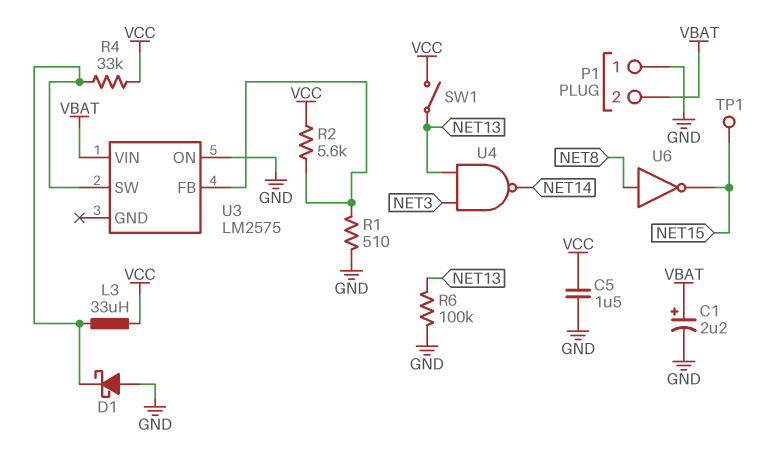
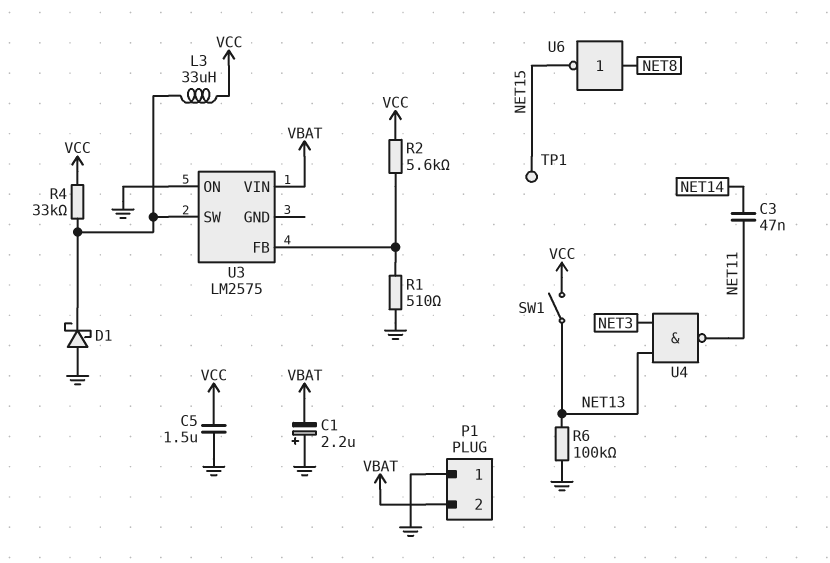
C1: 2.2uF (plus VBAT, minus GND) -> 2.2uF (plus GND, minus VBAT)
C3: none -> 47nF (NET11, NET14)
U4: NAND (in NET3, in NET13, out NET14) -> NAND (in NET3, in NET13, out NET11)

